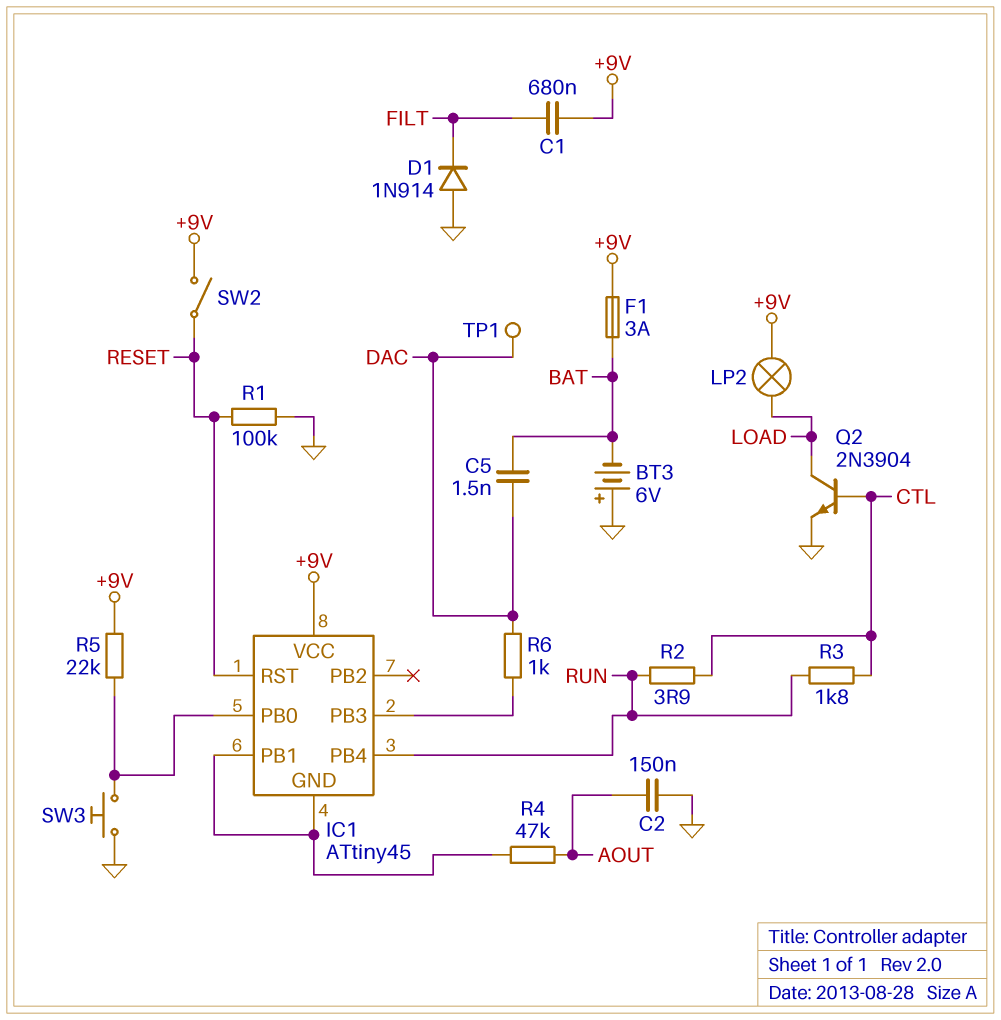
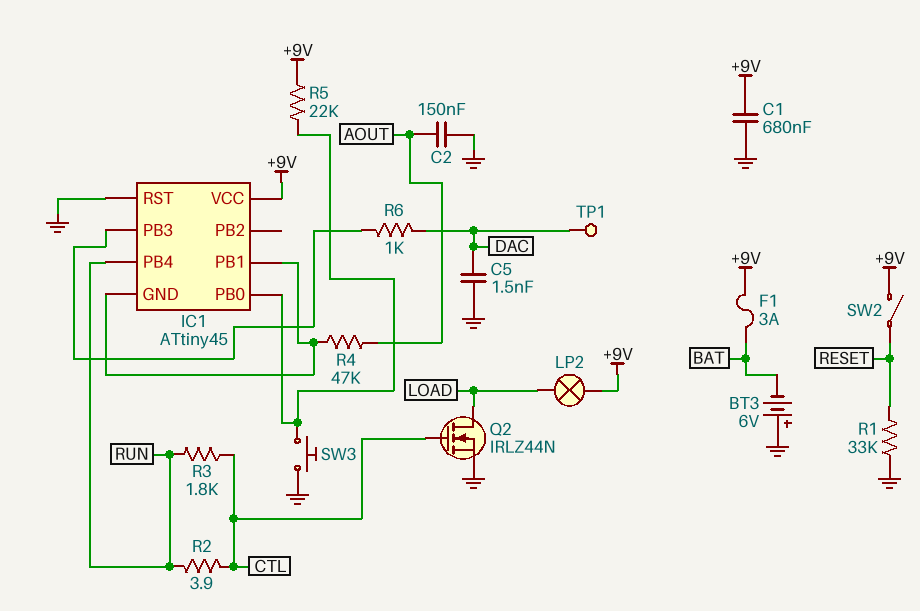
C1: 680nF (+9V, FILT) -> 680nF (+9V, GND)
C5: 1.5nF (BAT, DAC) -> 1.5nF (DAC, GND)
D1: diode 1N914 (A GND, K FILT) -> none
IC1 pin RST: RESET -> GND
Q2: NPN 2N3904 (B CTL, C LOAD, E GND) -> NMOS IRLZ44N (G CTL, D LOAD, S GND)
R1: 100k (GND, RESET) -> 33k (GND, RESET)

